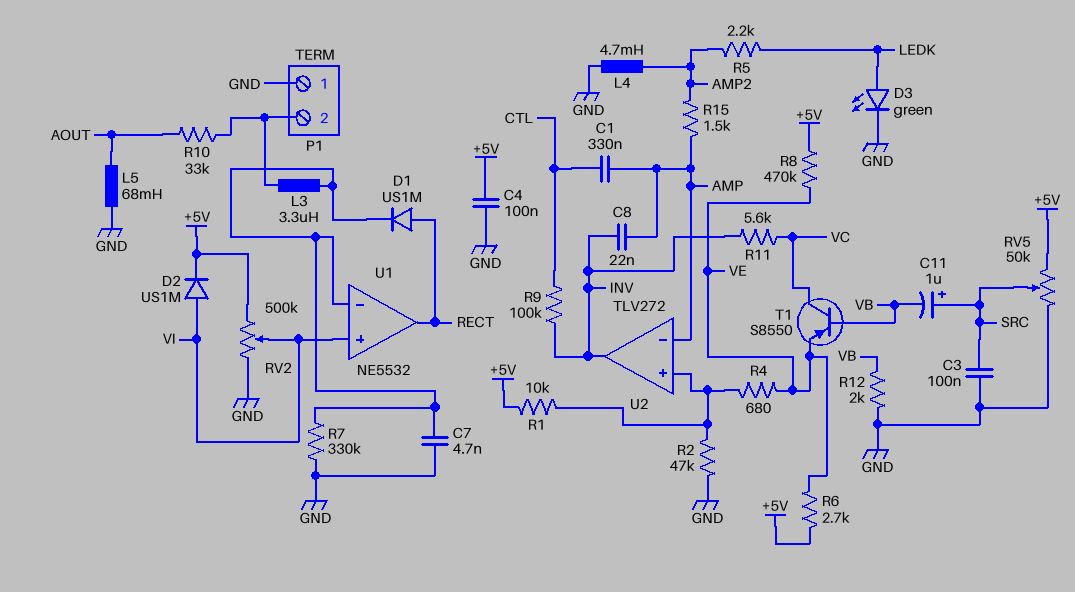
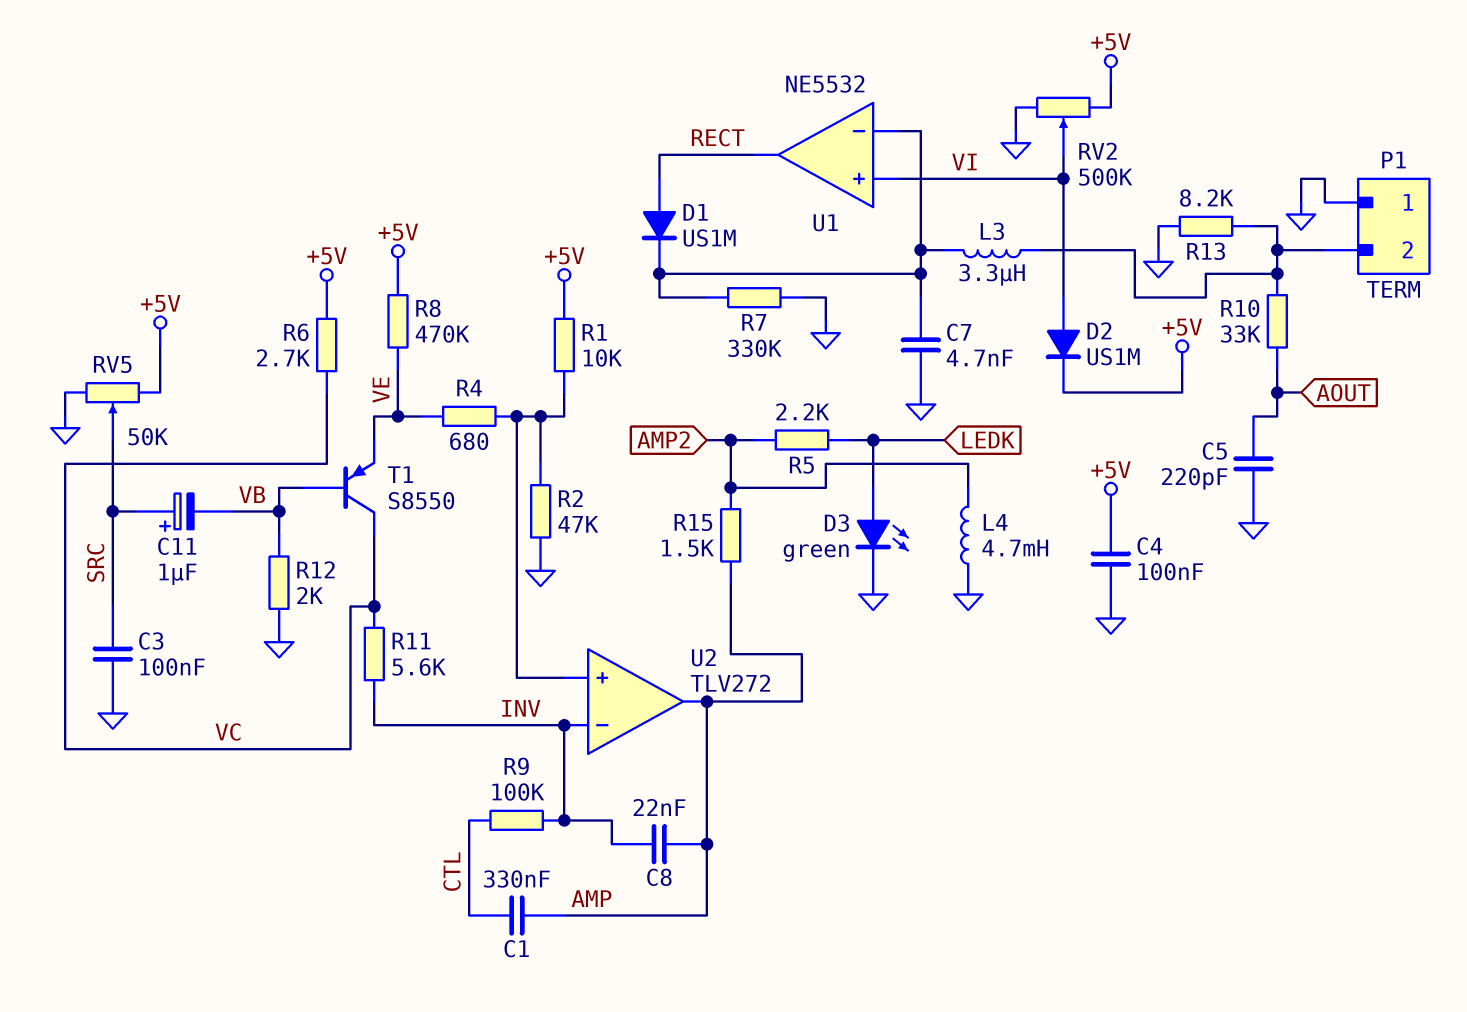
C5: none -> 220pF (AOUT, GND)
L5: 68mH (AOUT, GND) -> none
R6: 2.7k (+5V, VE) -> 2.7k (+5V, VC)
R13: none -> 8.2k (GND, P1/2)
U2 pin in-: AMP -> INV
U2 pin out: INV -> AMP

